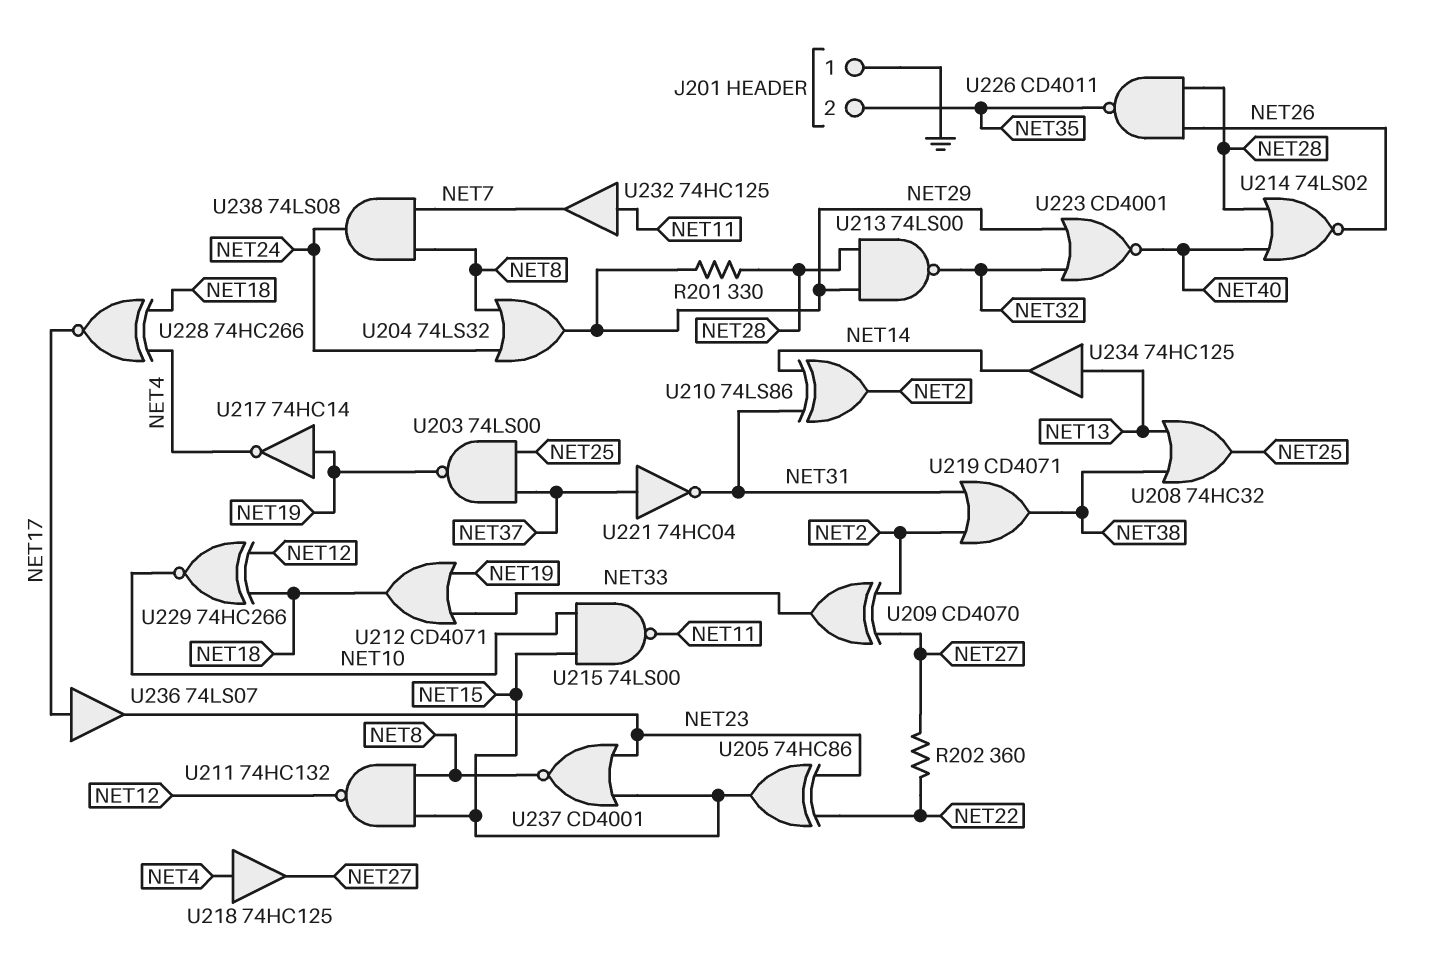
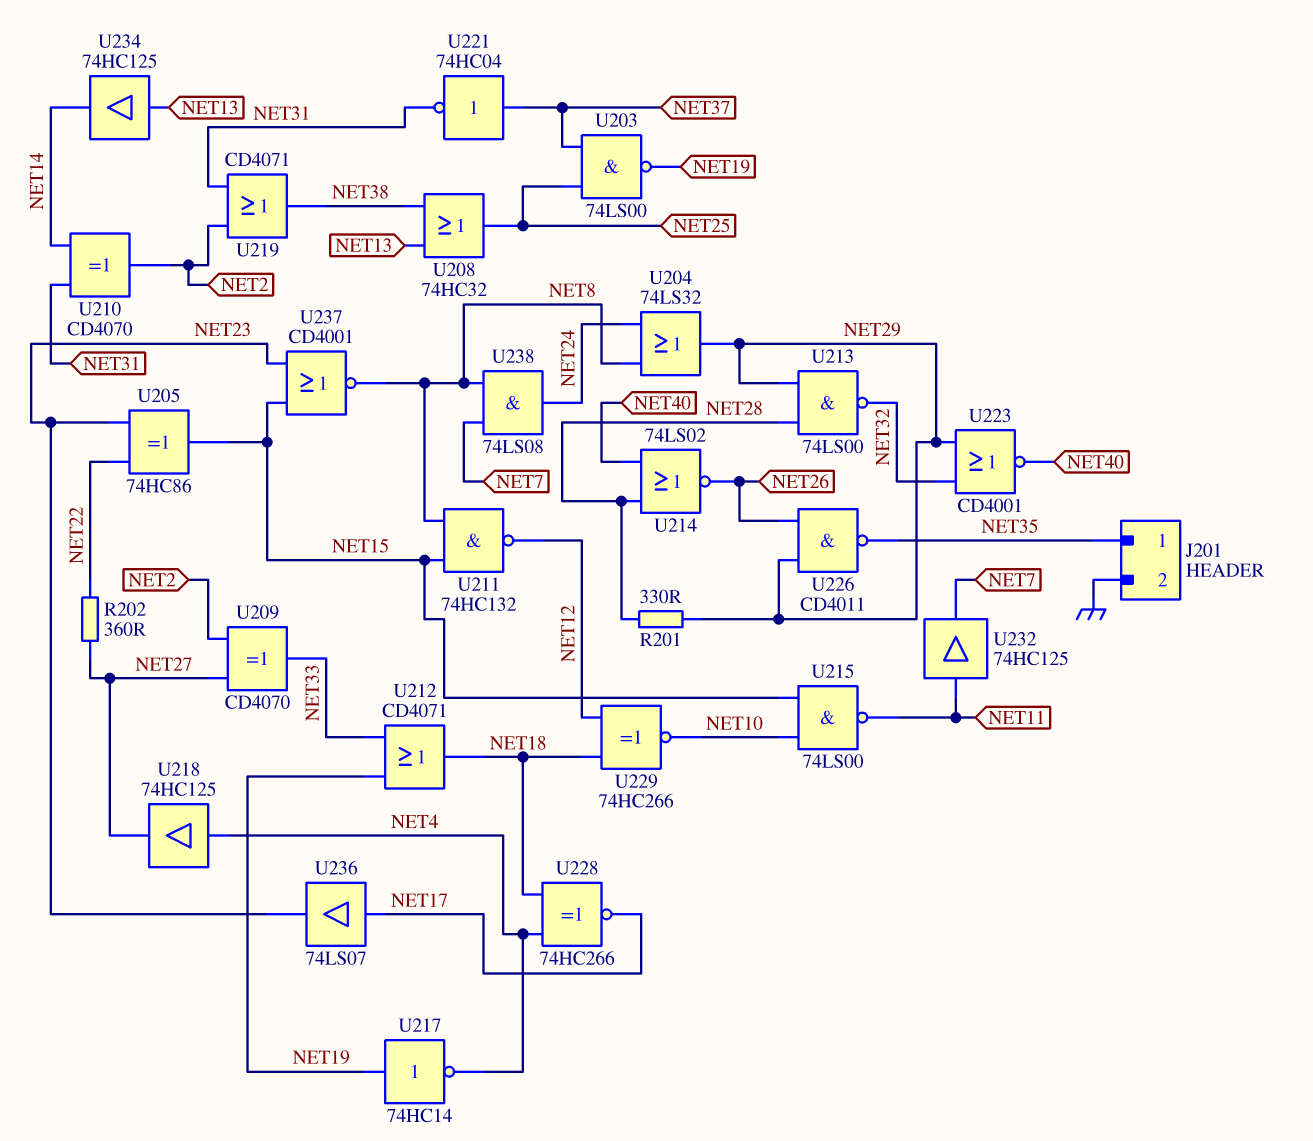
J201 pin 1: GND -> NET35
J201 pin 2: NET35 -> GND
U210: XOR 74LS86 (in NET14, in NET31, out NET2) -> XOR CD4070 (in NET14, in NET31, out NET2)
U226: NAND CD4011 (in NET26, in NET28, out NET35) -> NAND CD4011 (in NET26, in NET29, out NET35)

